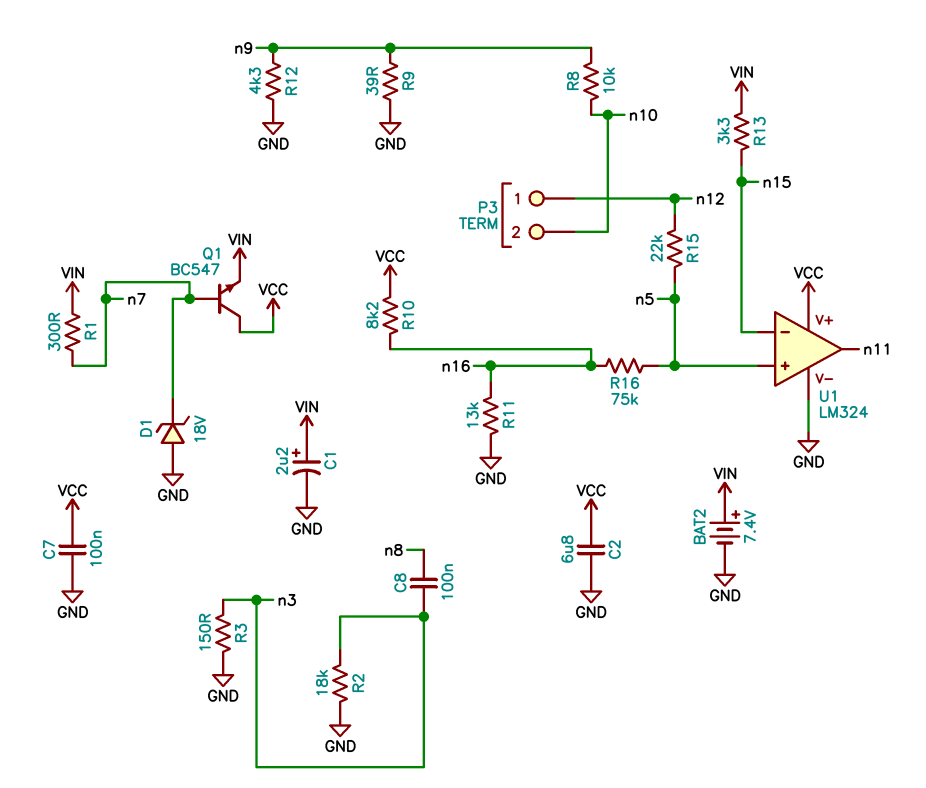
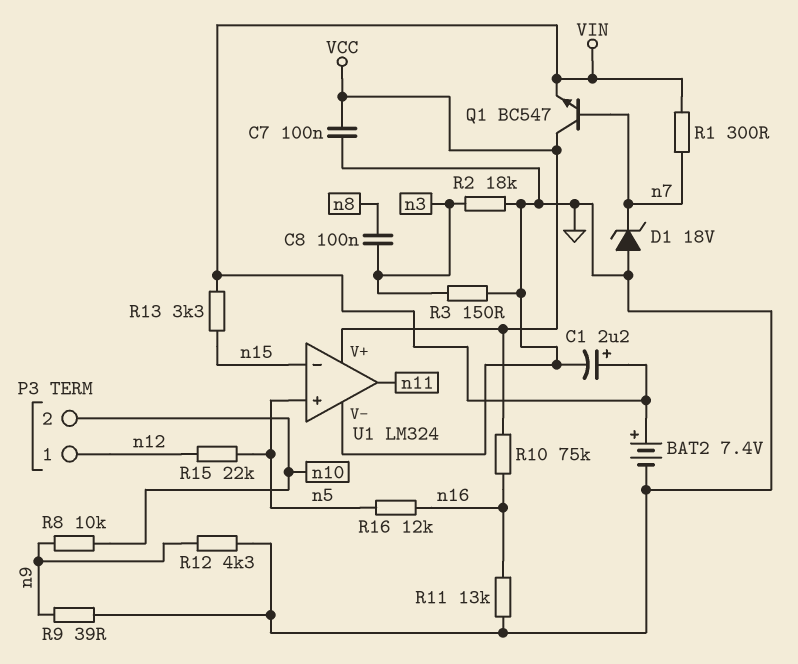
C2: 6.8uF (GND, VCC) -> none
R10: 8.2k (VCC, n16) -> 75k (VCC, n16)
R16: 75k (n5, n16) -> 12k (n5, n16)

